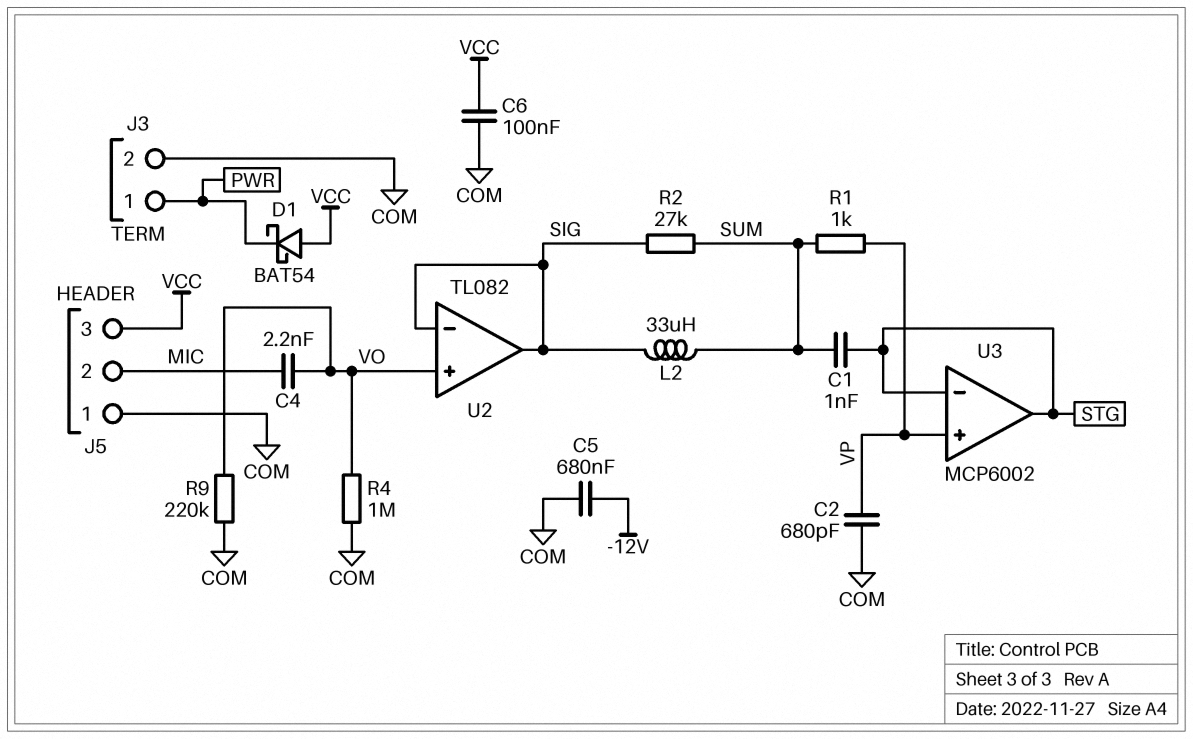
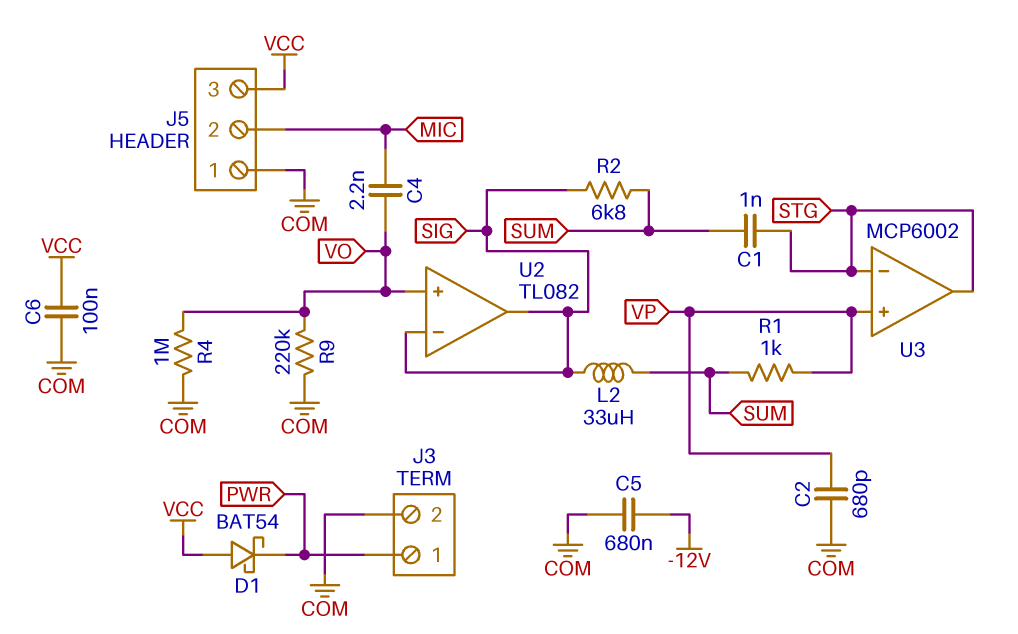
R2: 27k (SIG, SUM) -> 6.8k (SIG, SUM)

